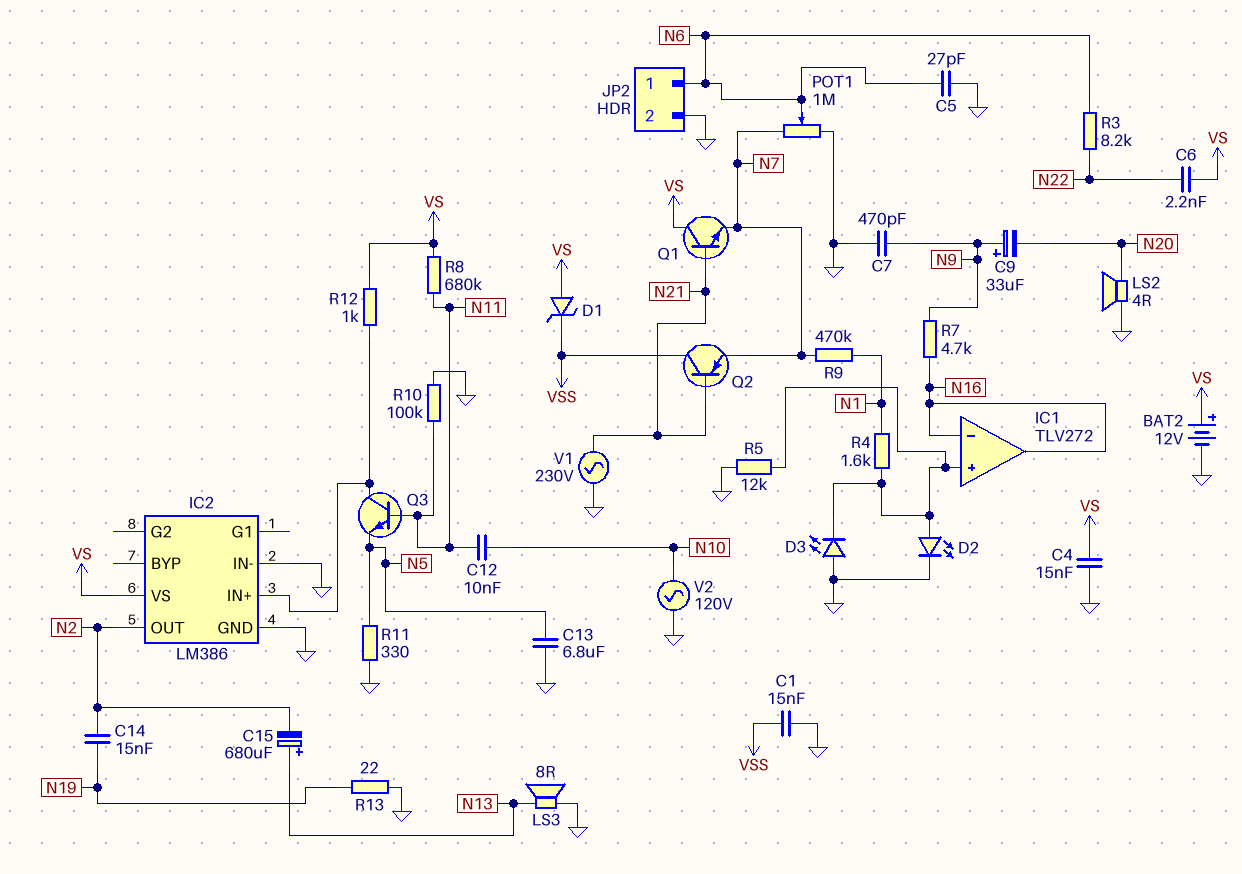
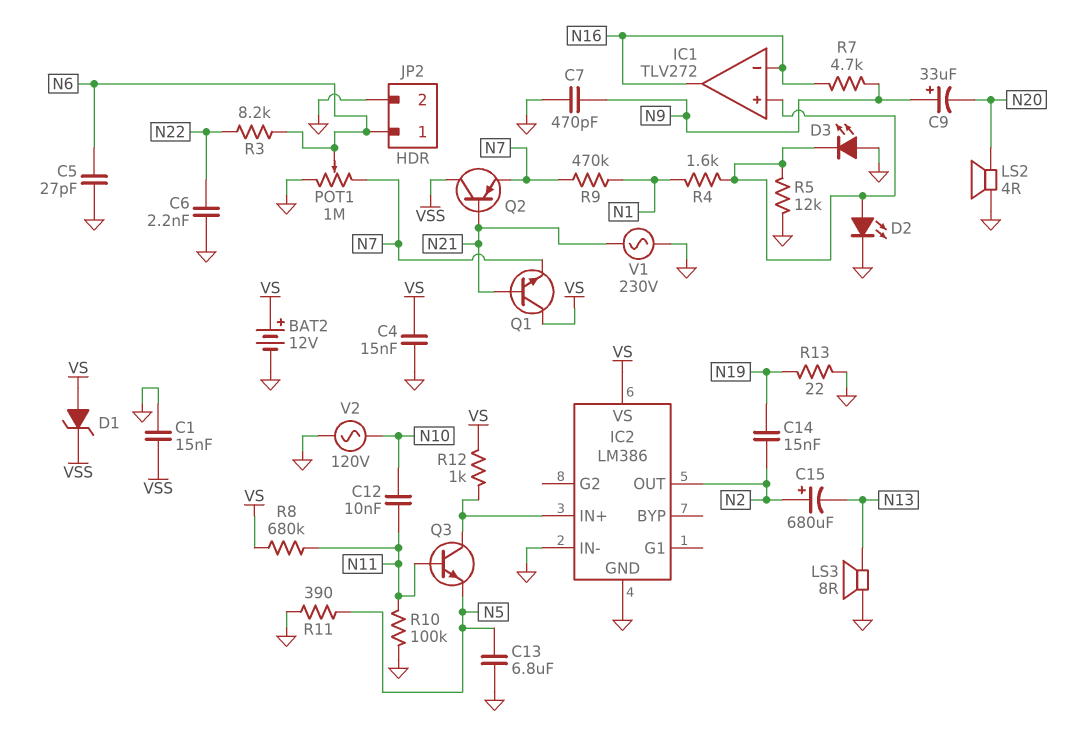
C6: 2.2nF (N22, VS) -> 2.2nF (GND, N22)
C15: 680uF (plus N13, minus N2) -> 680uF (plus N2, minus N13)
R11: 330 (GND, N5) -> 390 (GND, N5)

